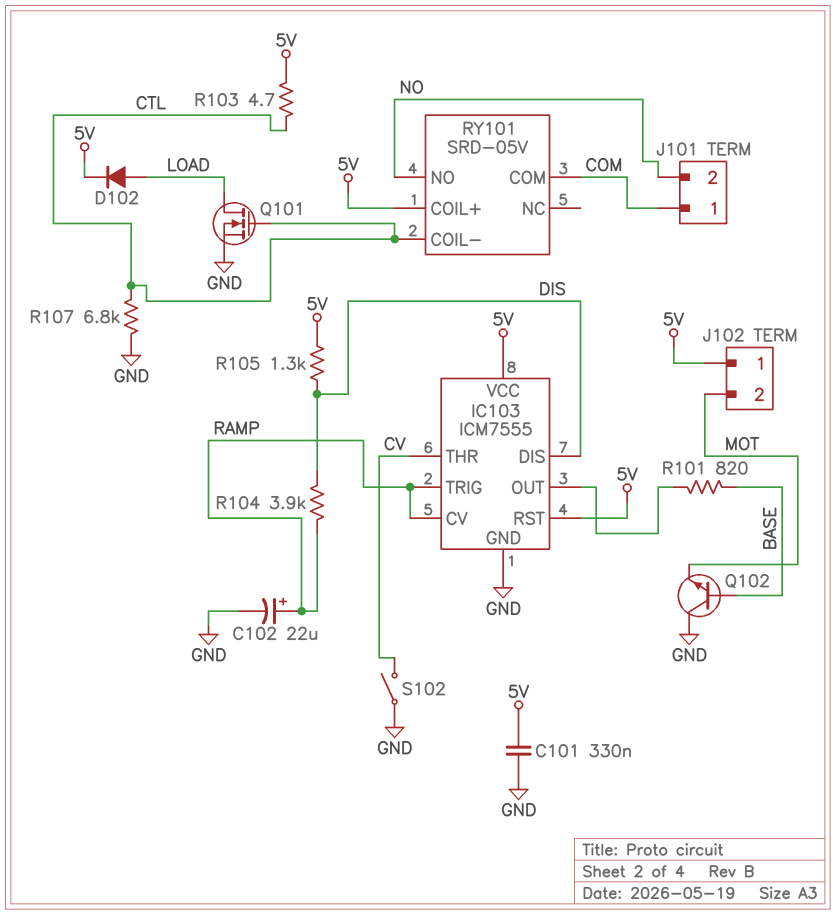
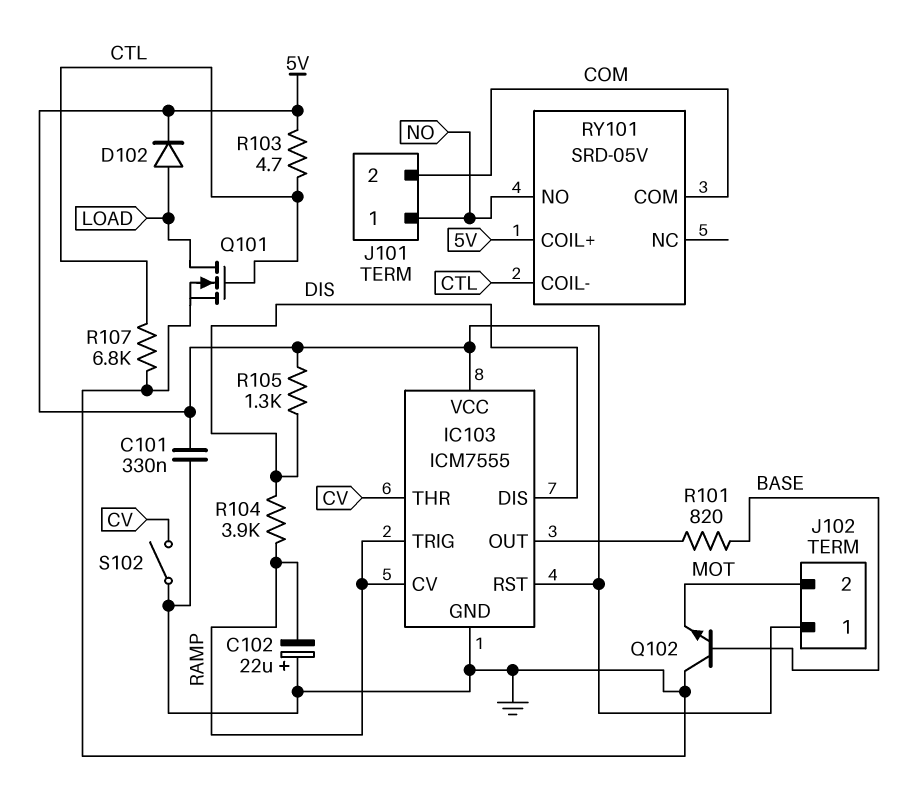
C102: 22uF (plus RAMP, minus GND) -> 22uF (plus GND, minus RAMP)
J101 pin 1: COM -> NO
J101 pin 2: NO -> COM

